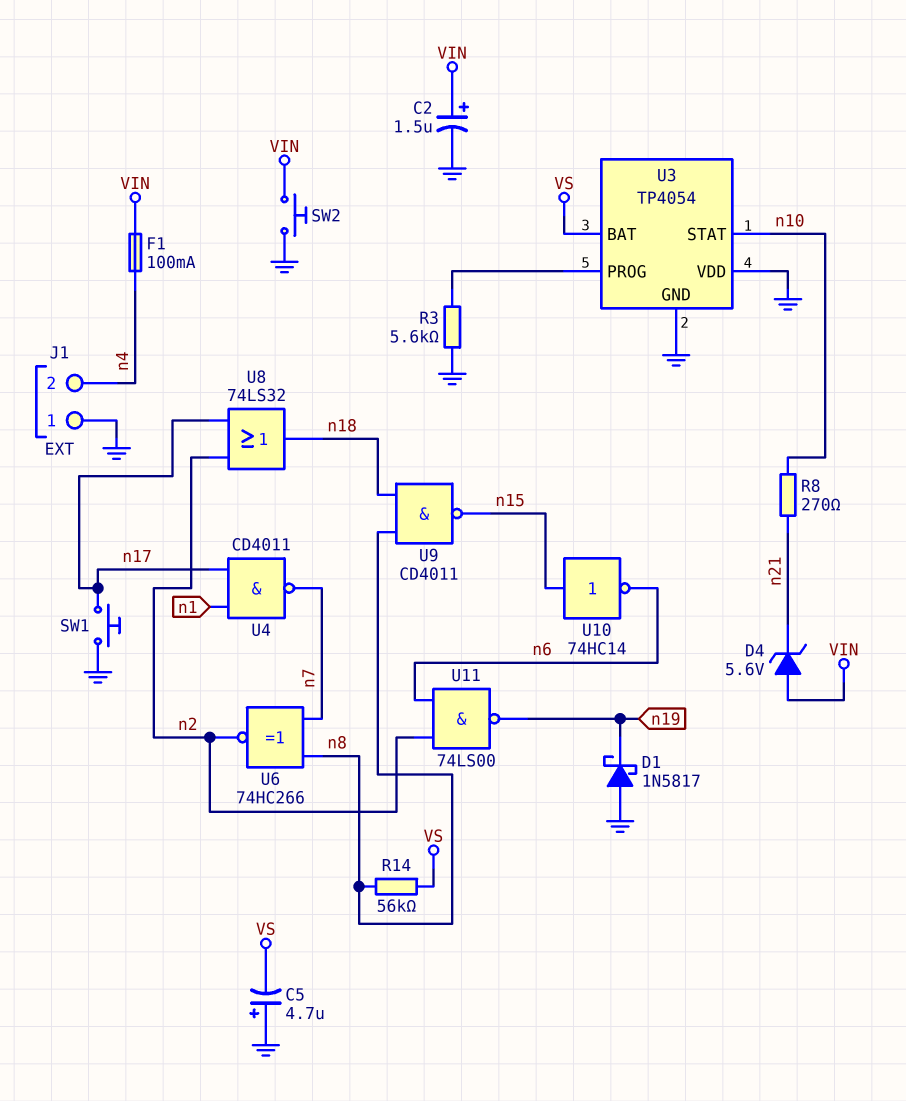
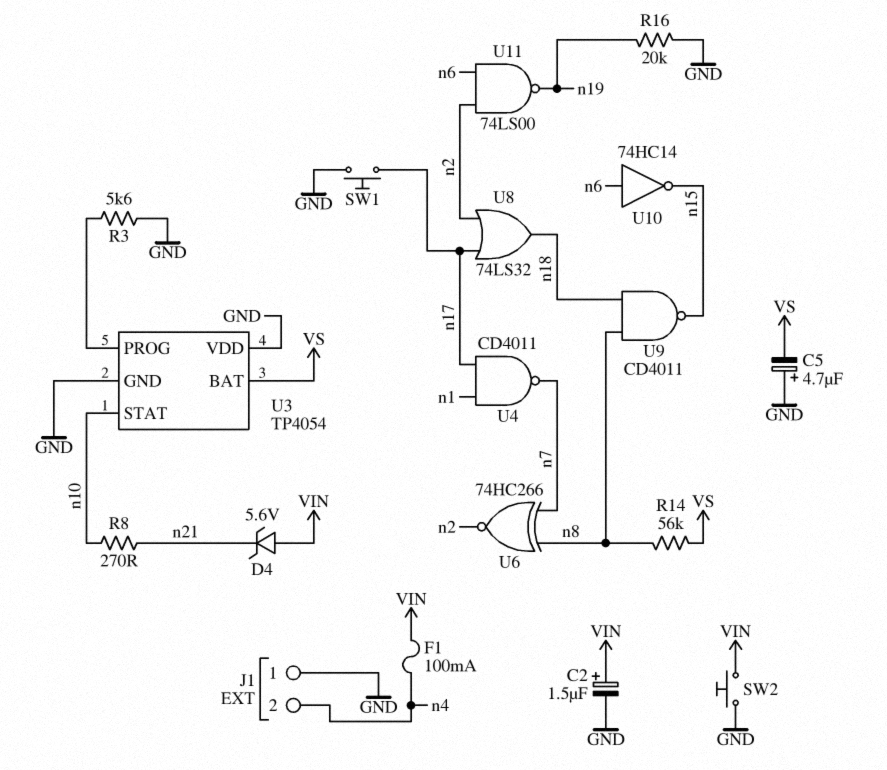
D1: schottky 1N5817 (A GND, K n19) -> none
R16: none -> 20k (GND, n19)
U10: NOT 74HC14 (in n15, out n6) -> NOT 74HC14 (in n6, out n15)

